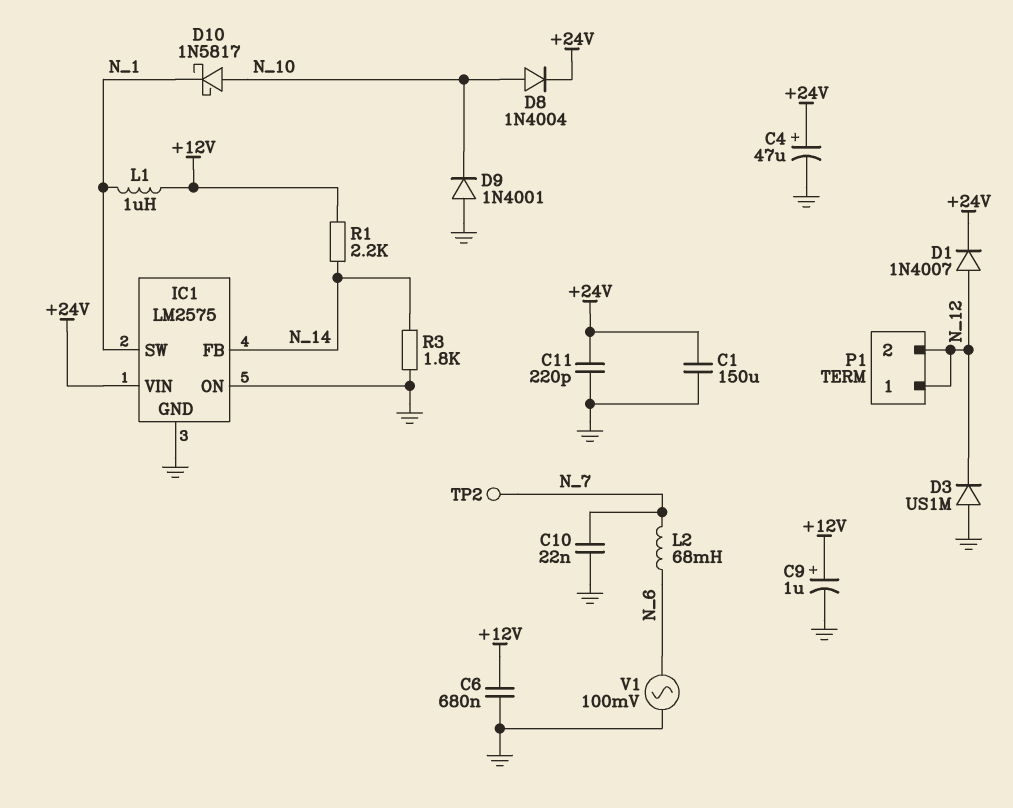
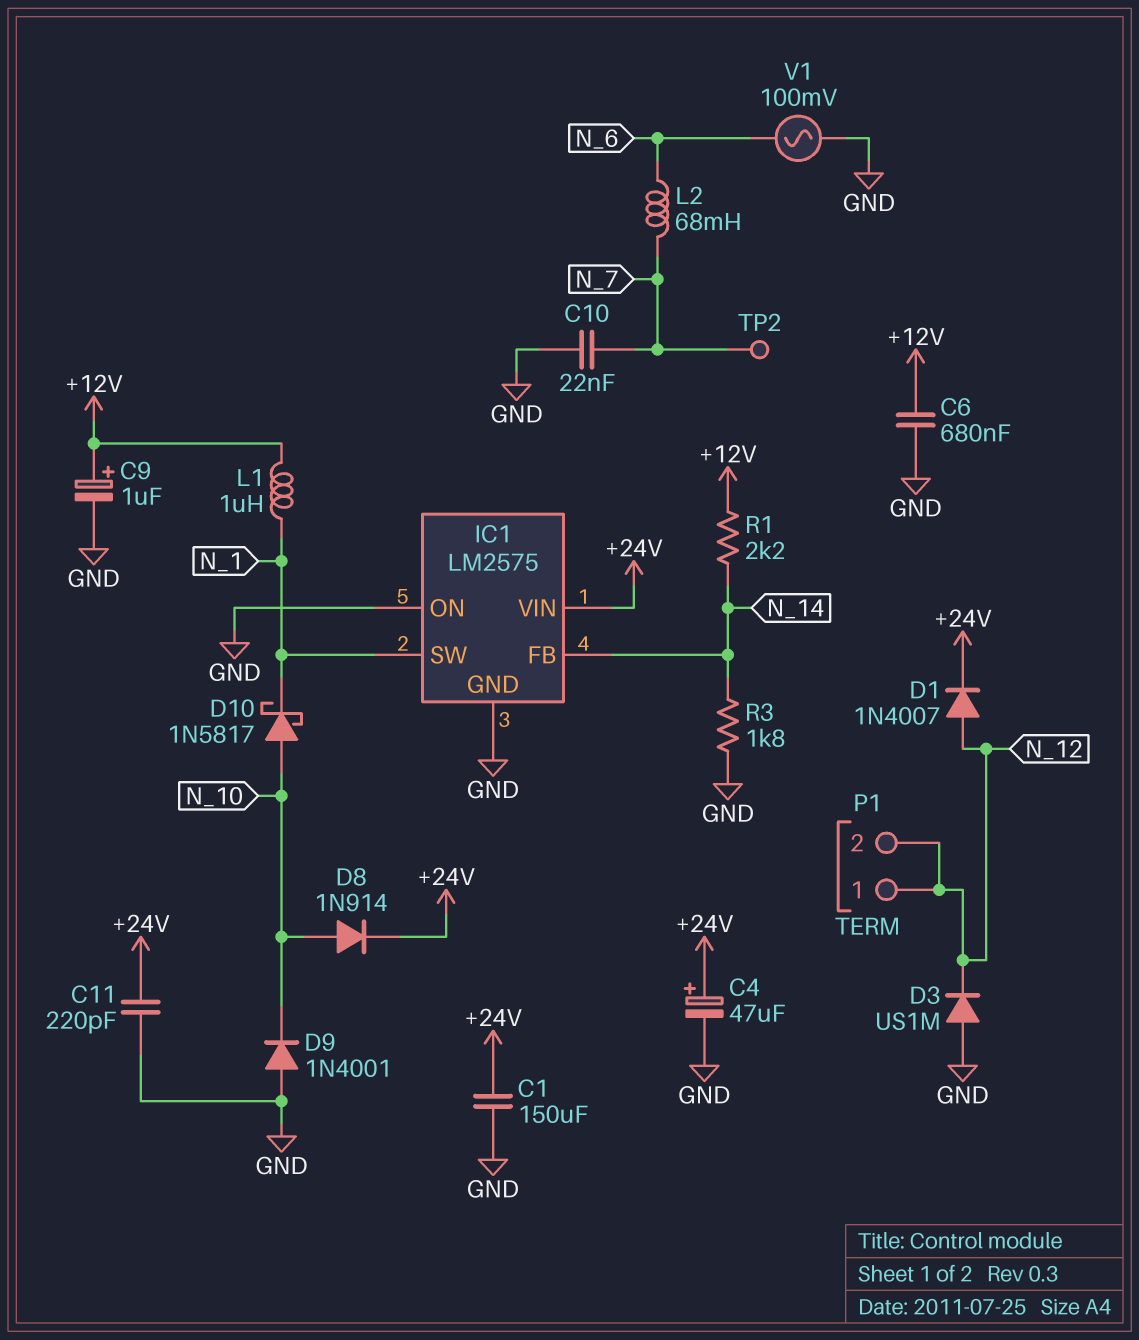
D8: diode 1N4004 (A N_10, K +24V) -> diode 1N914 (A N_10, K +24V)

